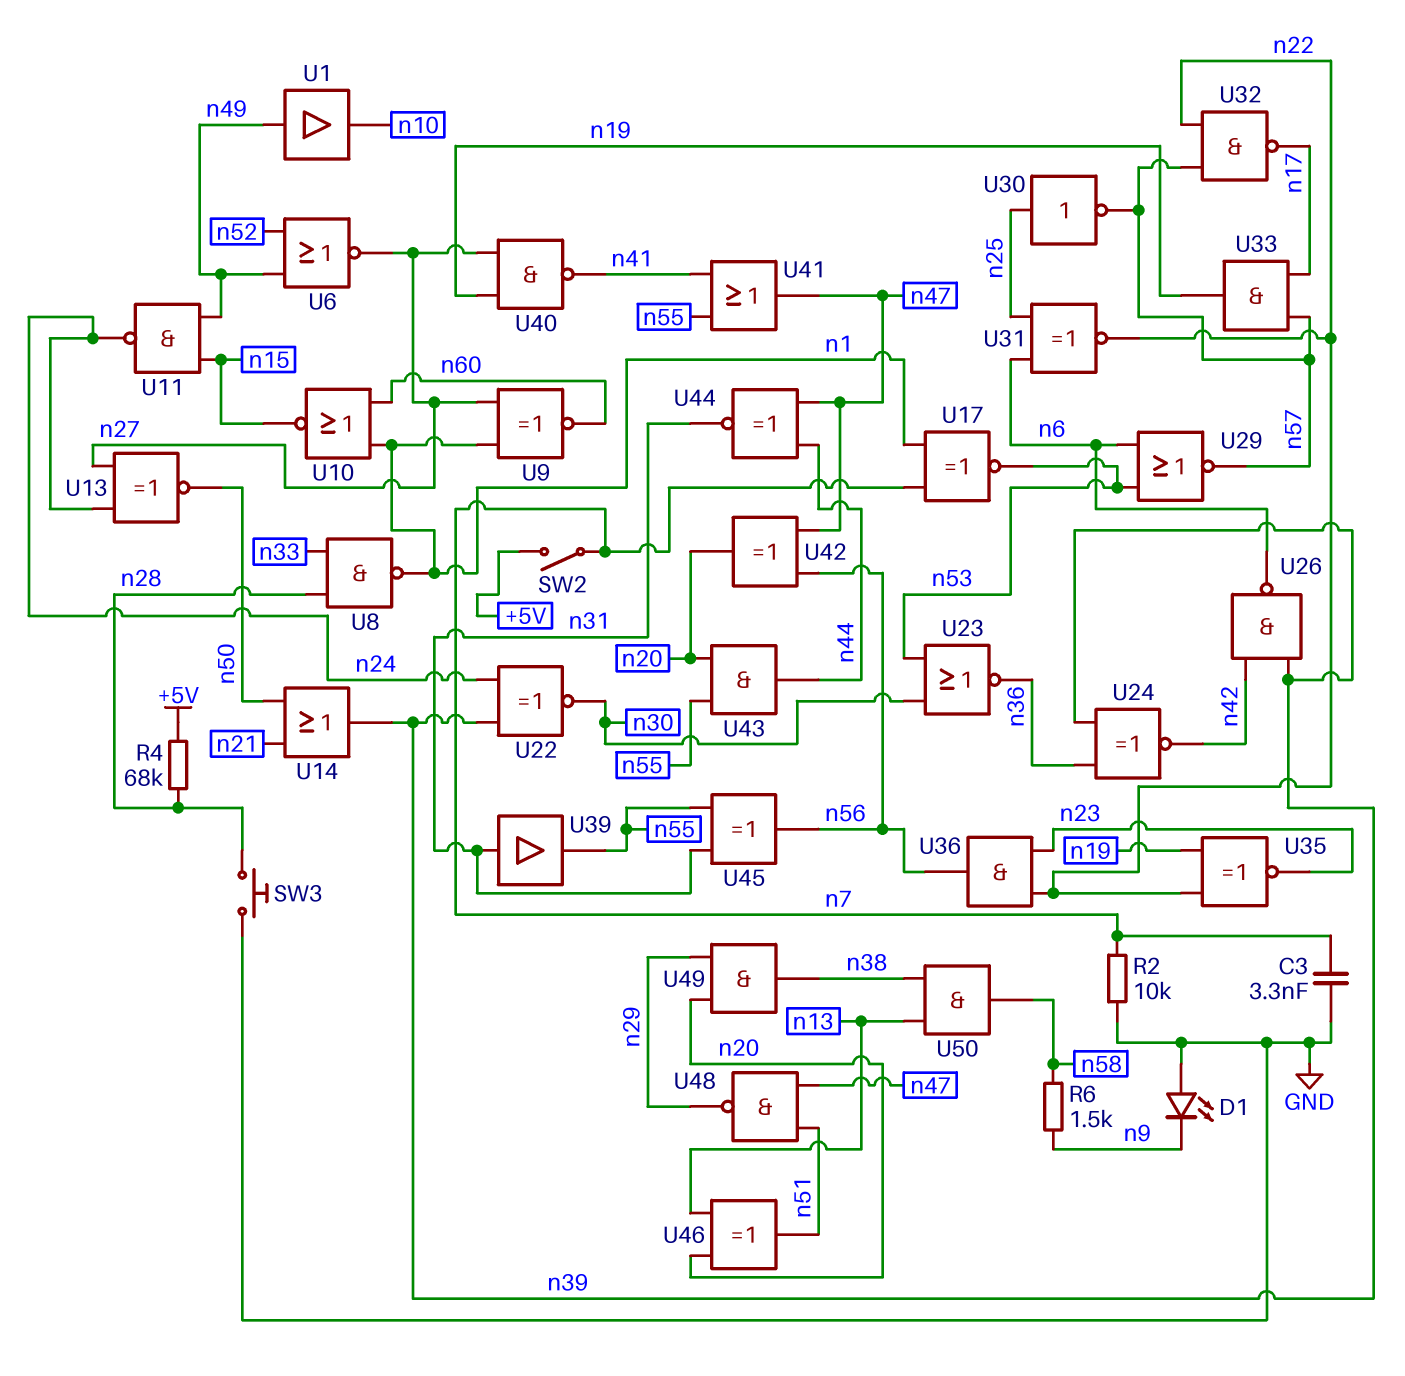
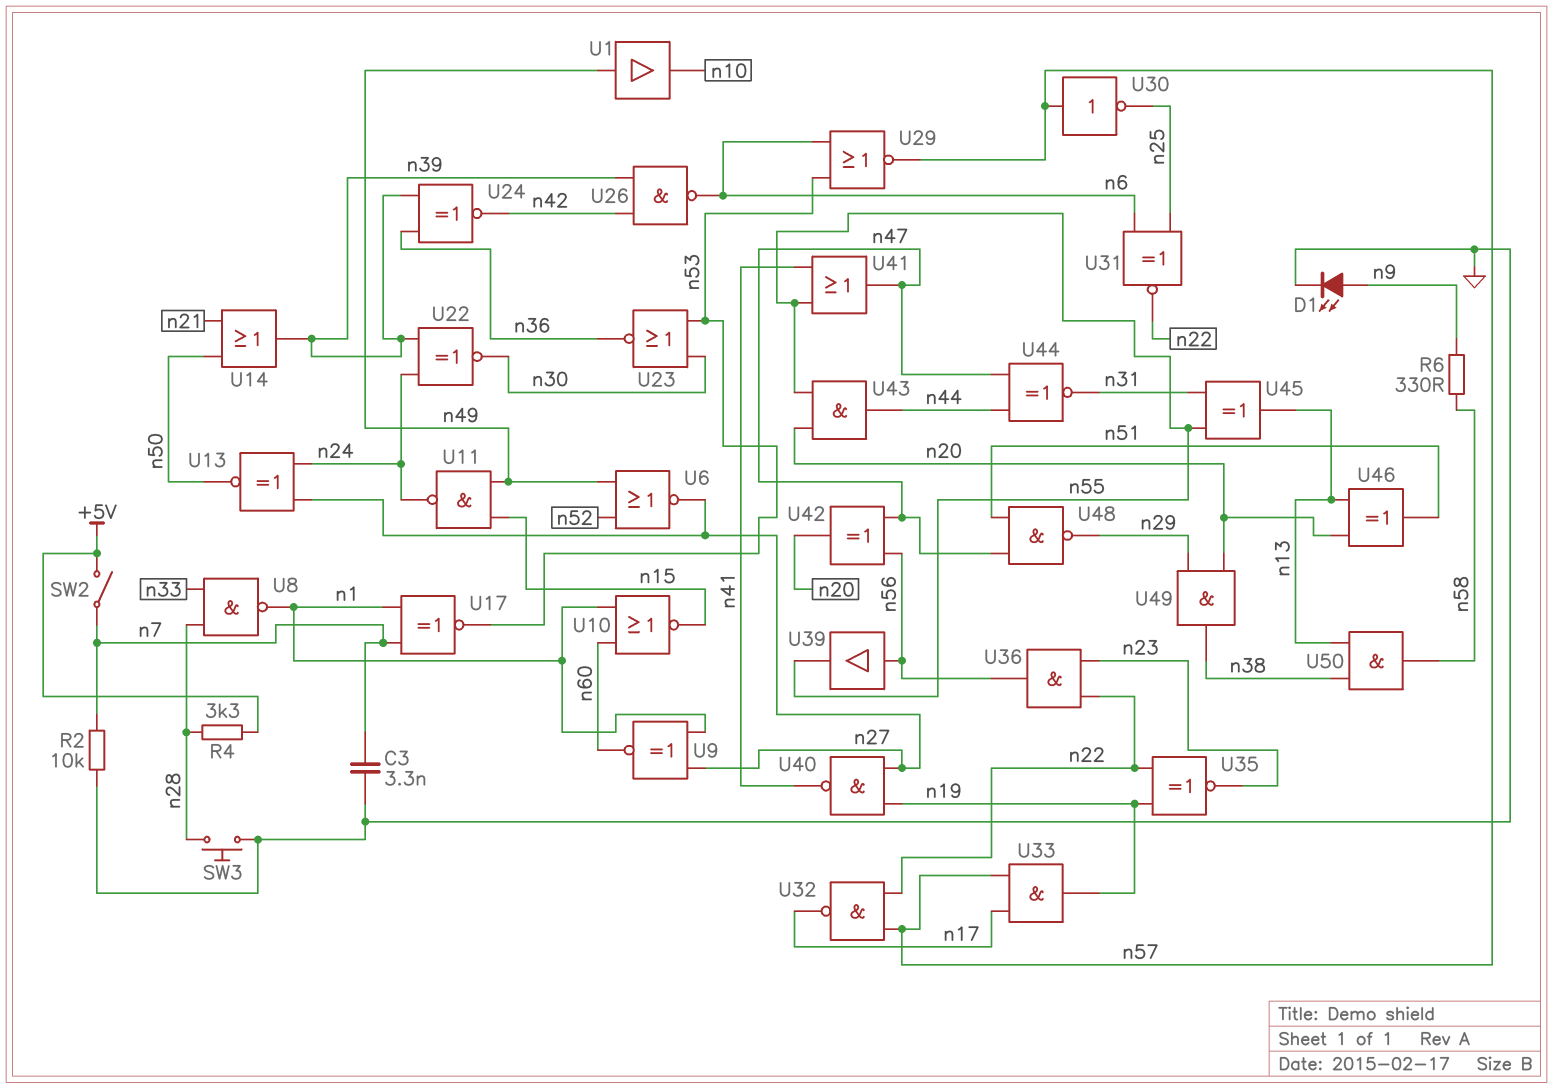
D1: LED (A GND, K n9) -> LED (A n9, K GND)
R4: 68k (+5V, n28) -> 3.3k (+5V, n28)
R6: 1.5k (n9, n58) -> 330 (n9, n58)
U30: NOT (in n25, out n57) -> NOT (in n57, out n25)
U39: buffer (in n31, out n55) -> buffer (in n56, out n55)
U45: XOR (in n31, in n55, out n56) -> XOR (in n31, in n55, out n13)

